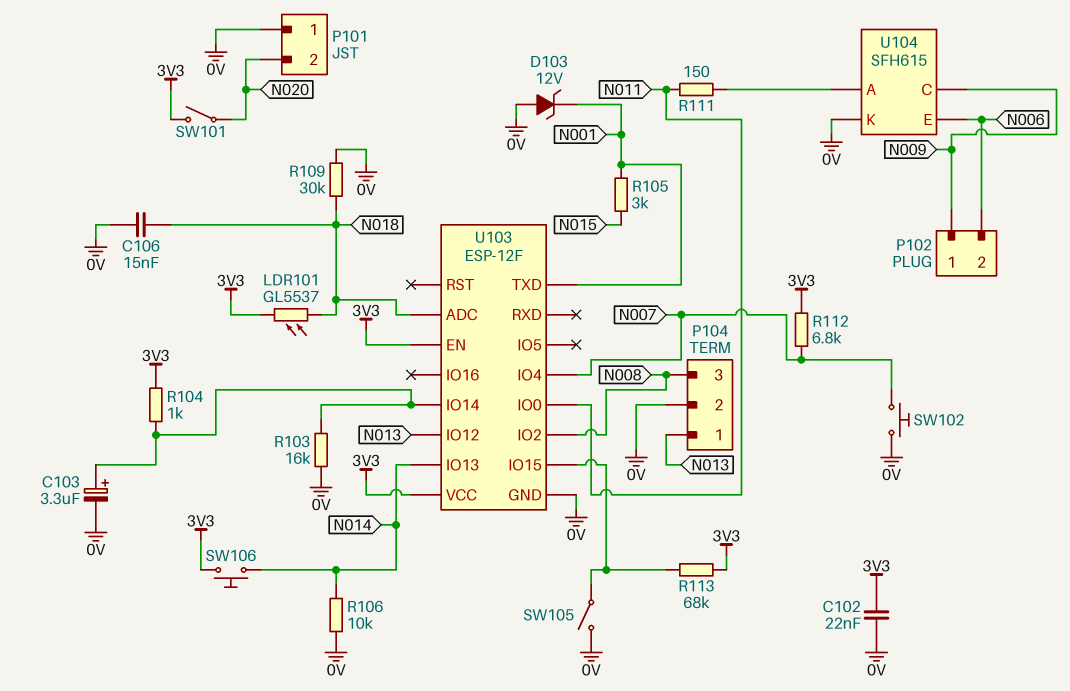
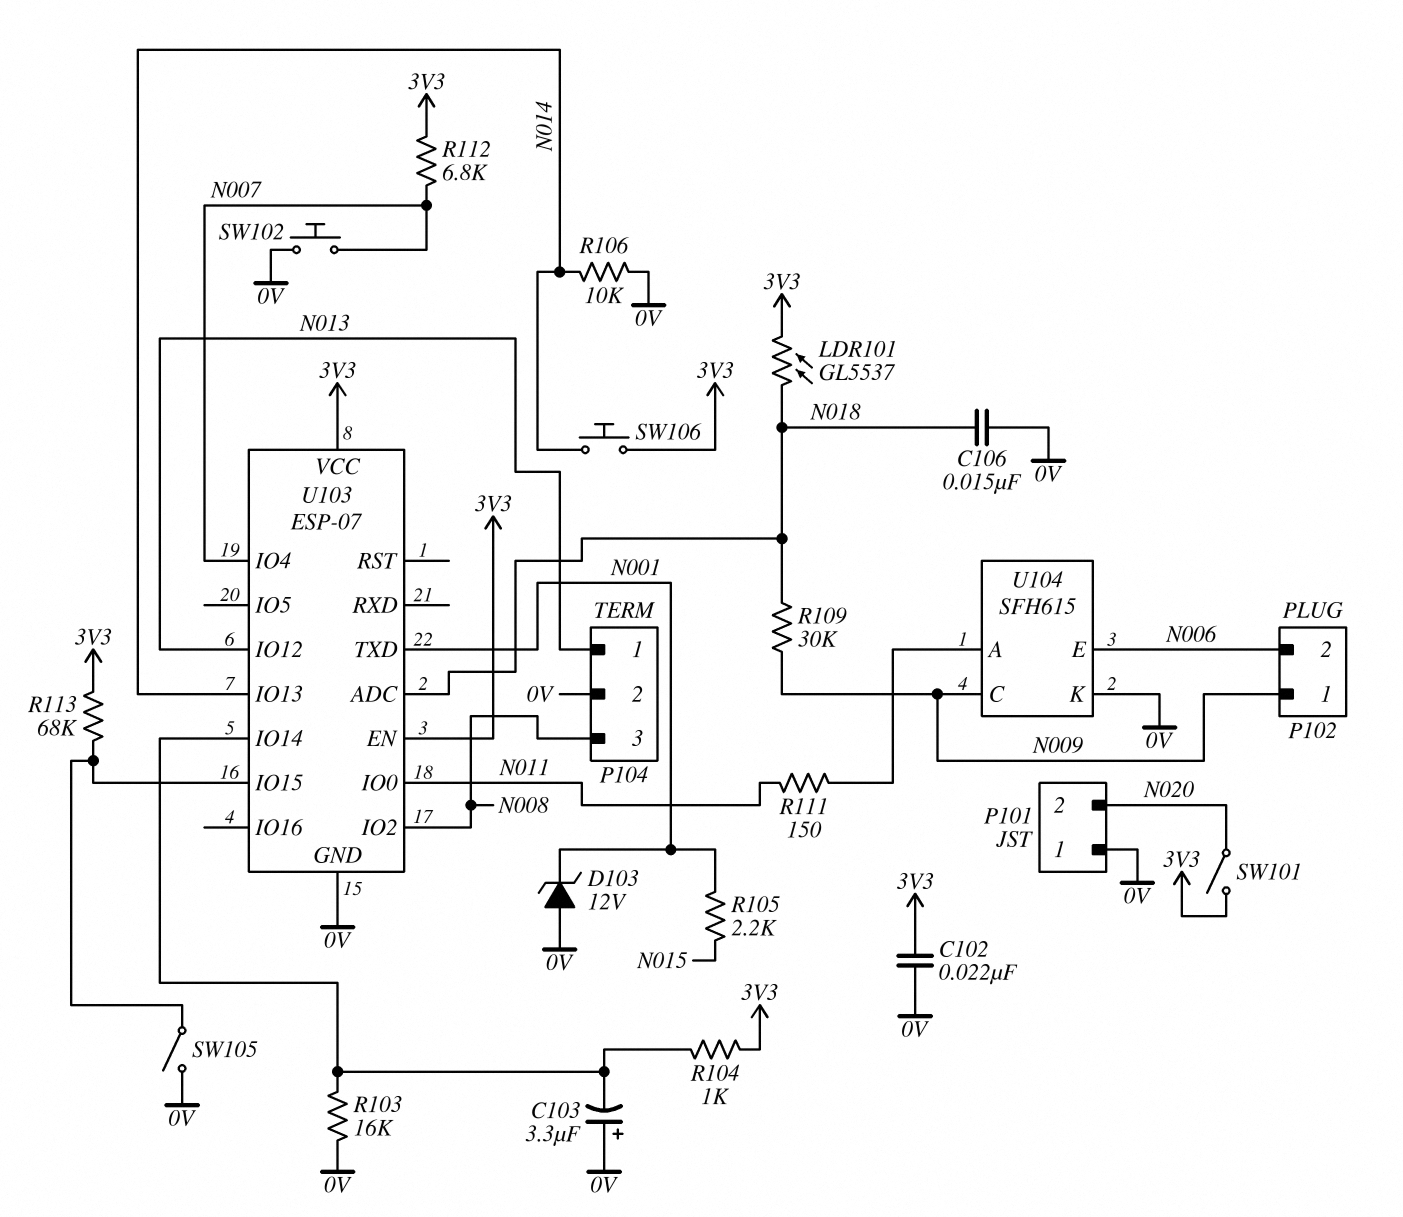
C103: 3.3uF (plus U103/IO14, minus 0V) -> 3.3uF (plus 0V, minus U103/IO14)
R105: 3k (N001, N015) -> 2.2k (N001, N015)
R109: 30k (0V, N018) -> 30k (N009, N018)
U103: ESP-12F -> ESP-07

